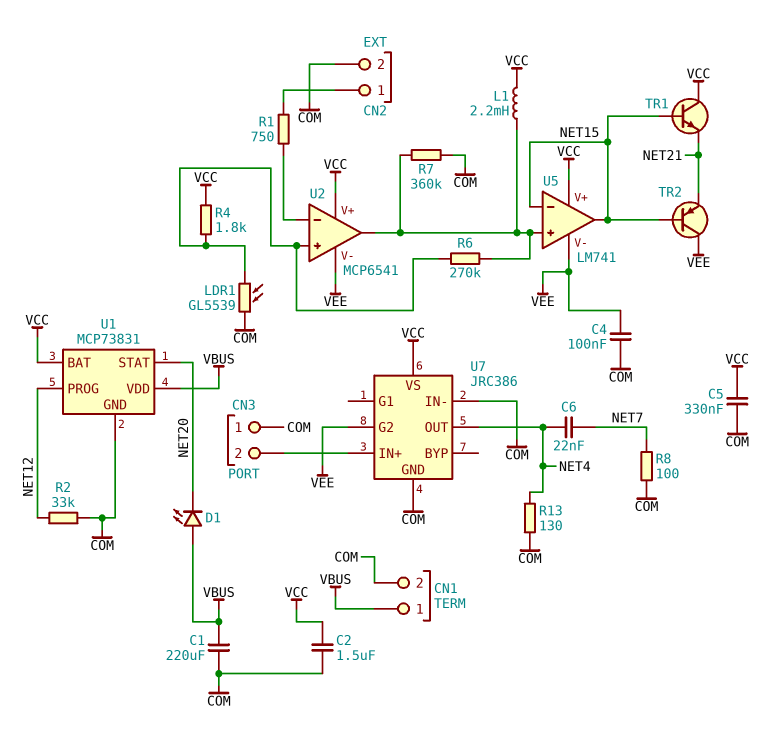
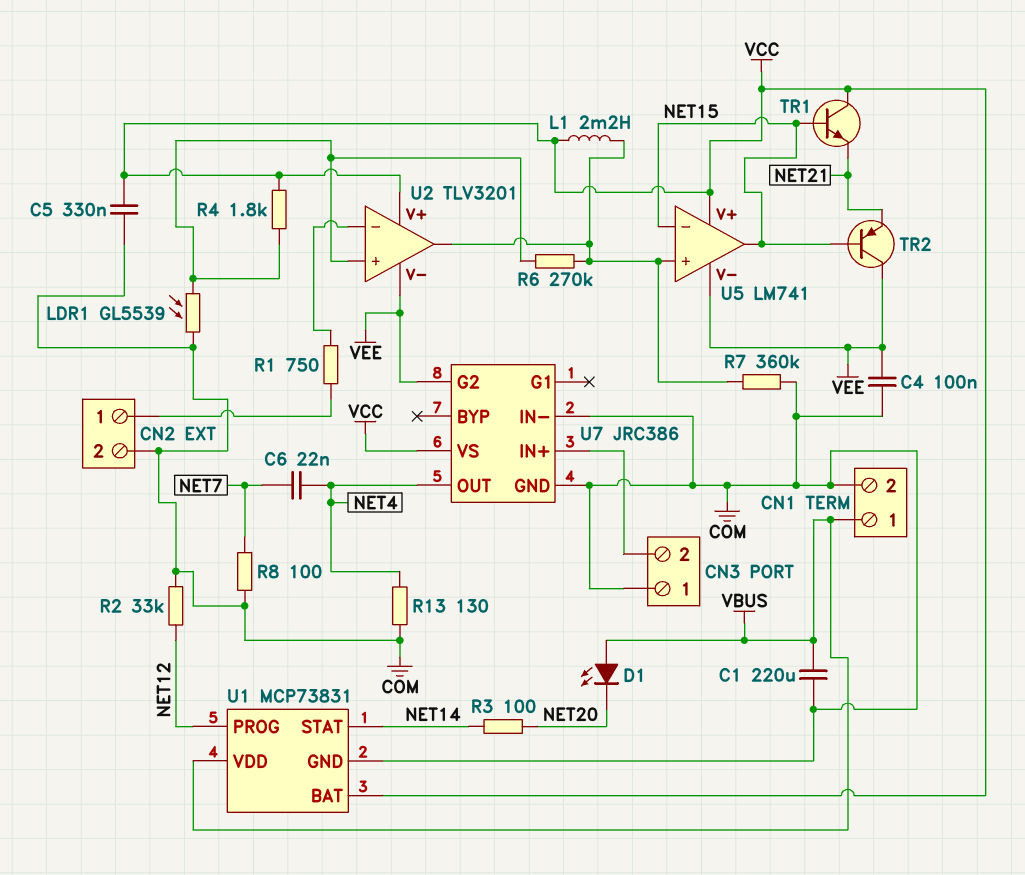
C2: 1.5uF (COM, VCC) -> none
R3: none -> 100 (NET14, NET20)
U1 pin STAT: NET20 -> NET14
U2: MCP6541 -> TLV3201

